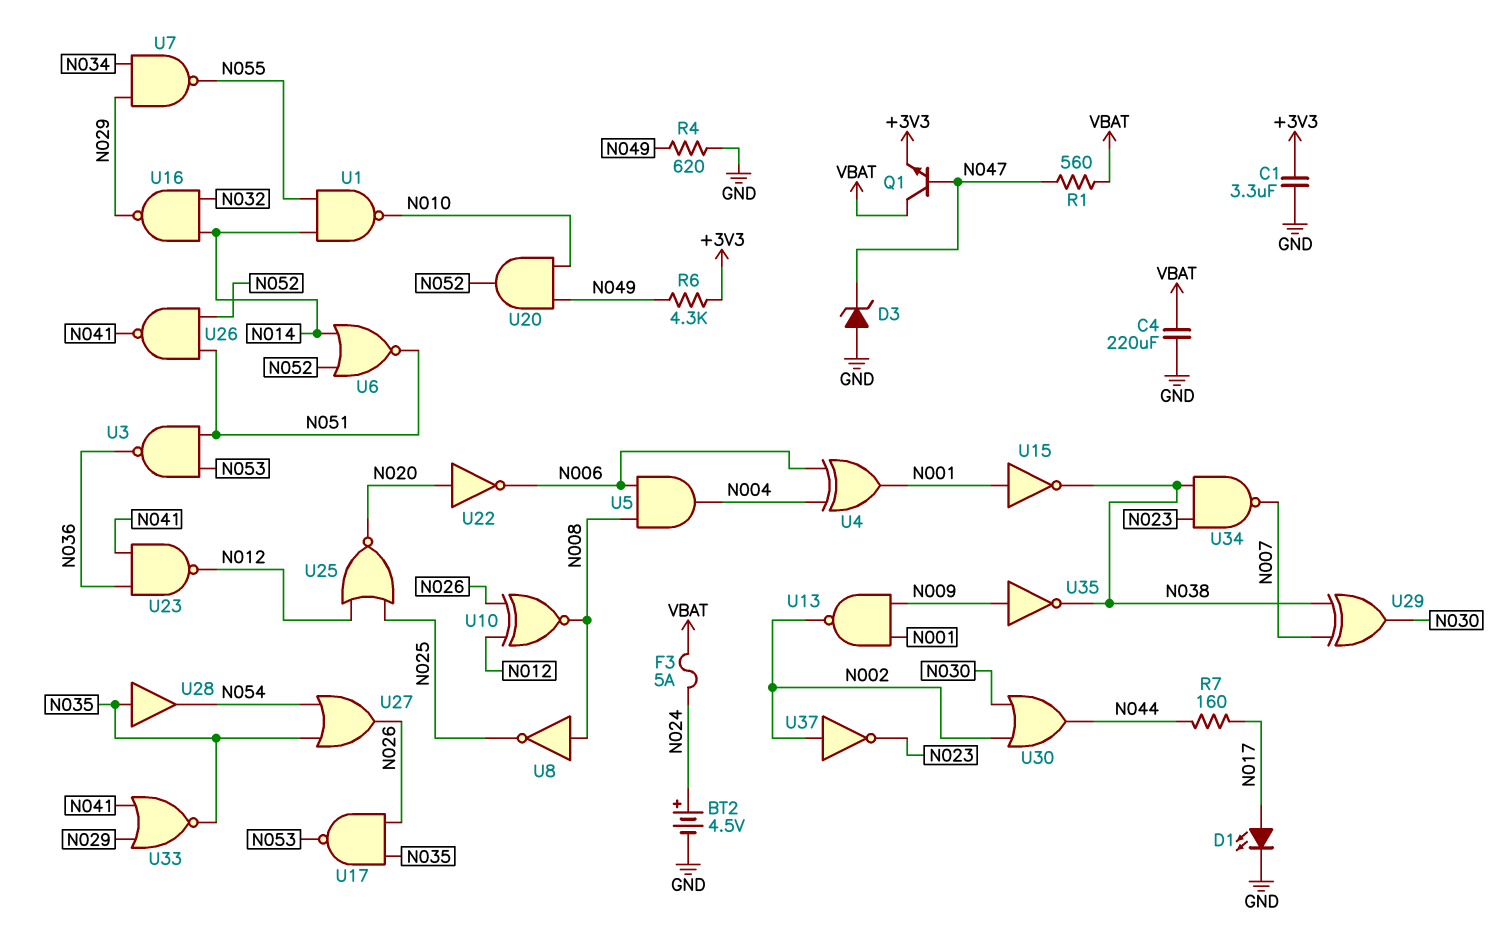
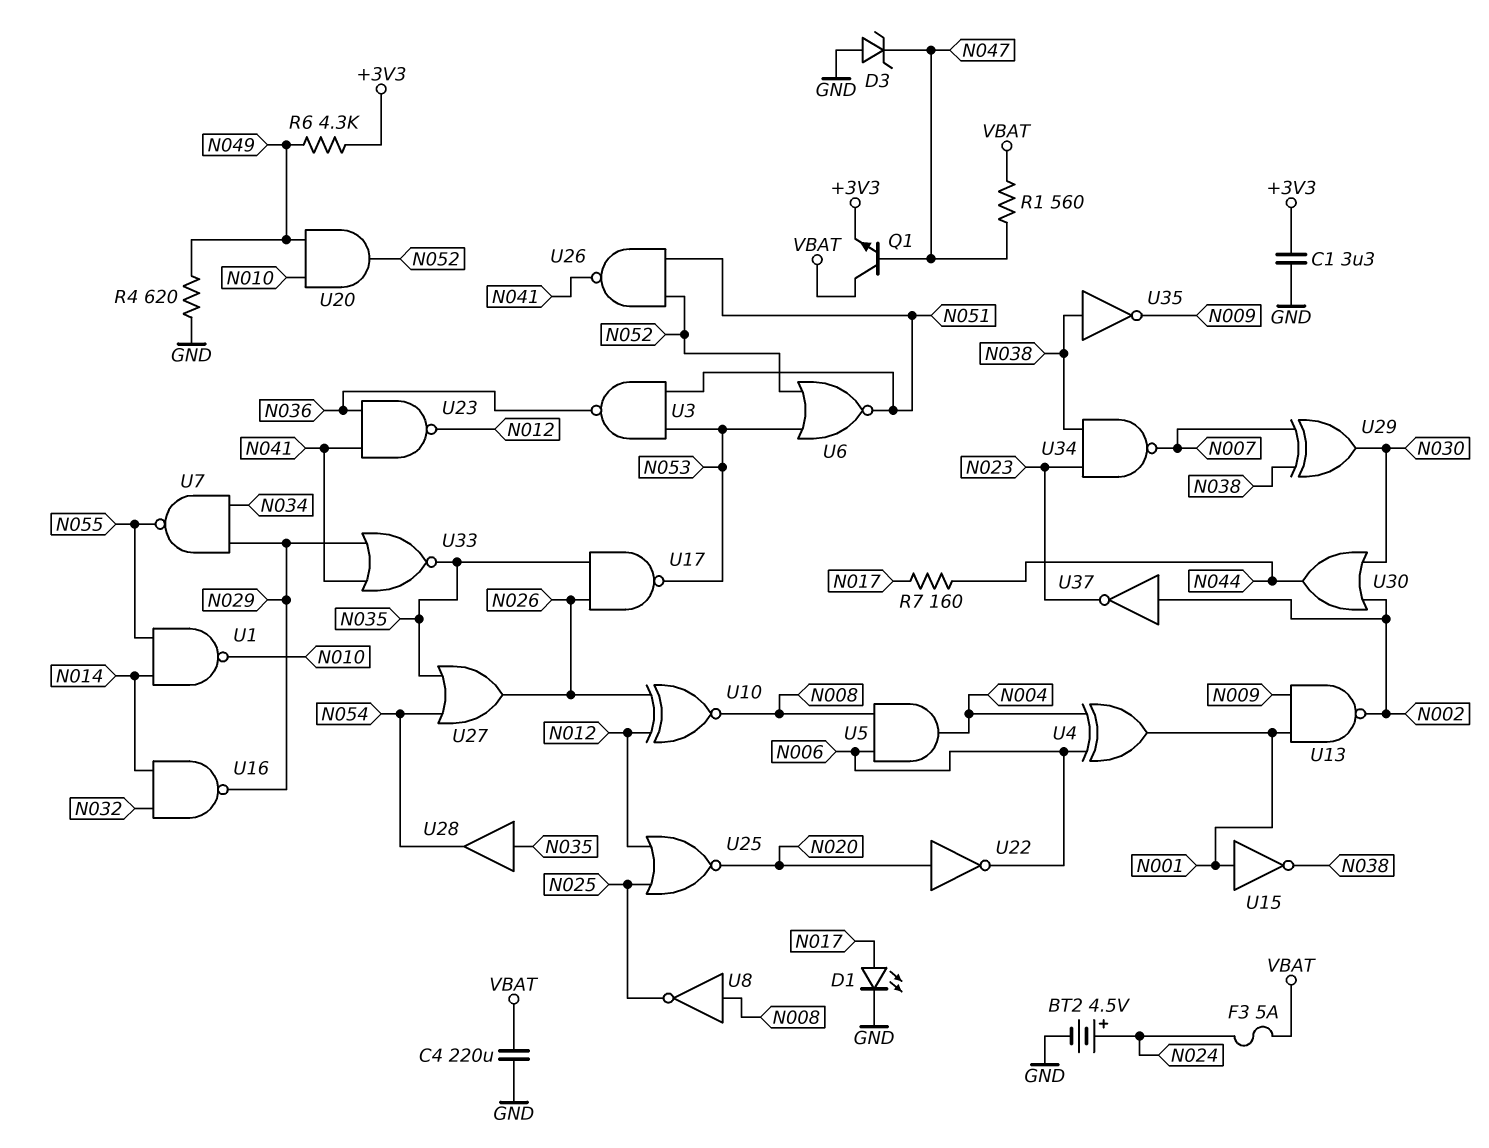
U6: NOR (in N014, in N052, out N051) -> NOR (in N052, in N053, out N051)
U35: NOT (in N009, out N038) -> NOT (in N038, out N009)

